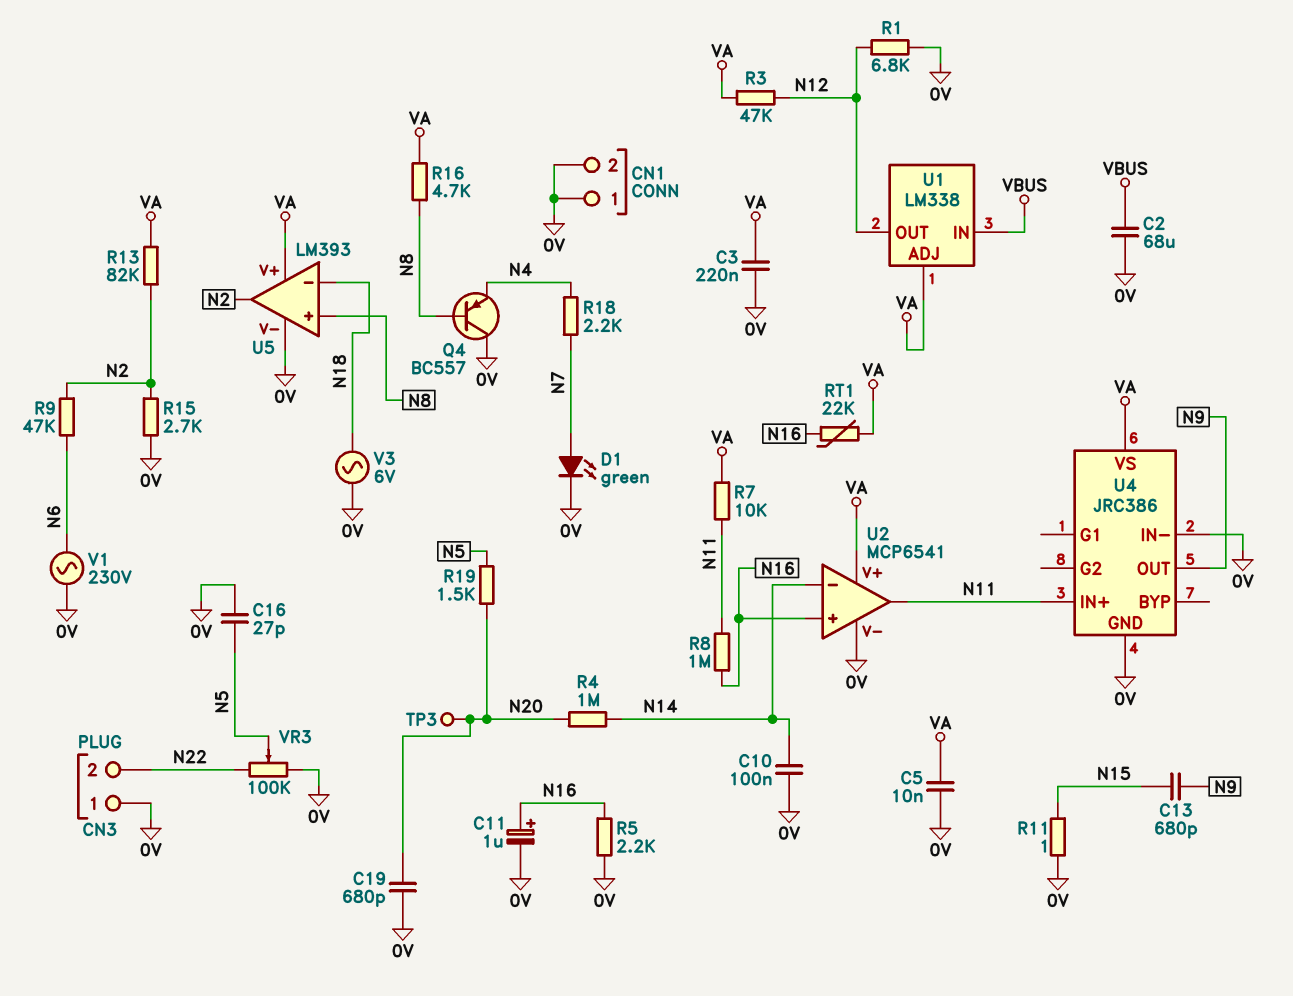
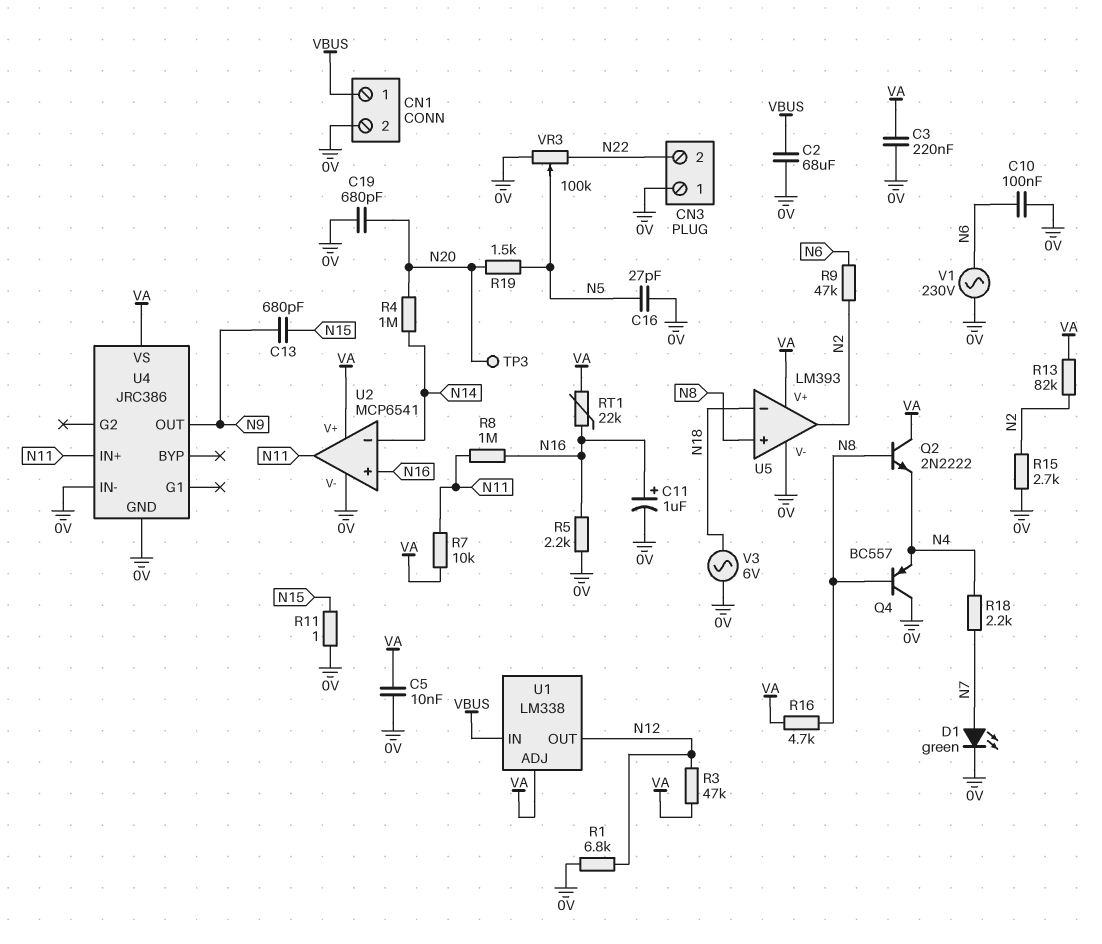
C10: 100nF (0V, N14) -> 100nF (0V, N6)
CN1 pin 1: 0V -> VBUS
Q2: none -> NPN 2N2222 (B N8, C VA, E N4)

